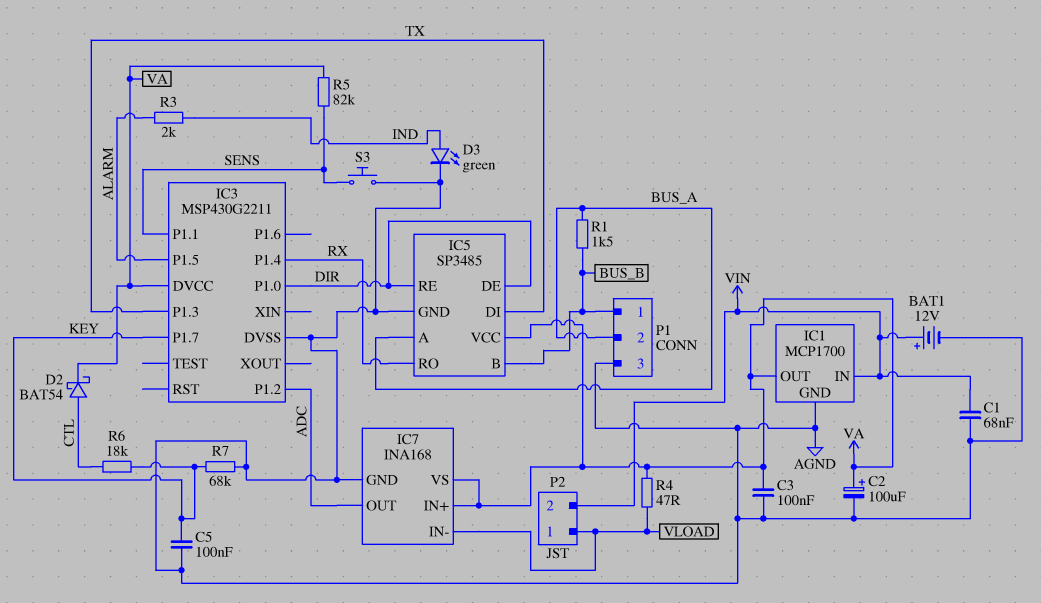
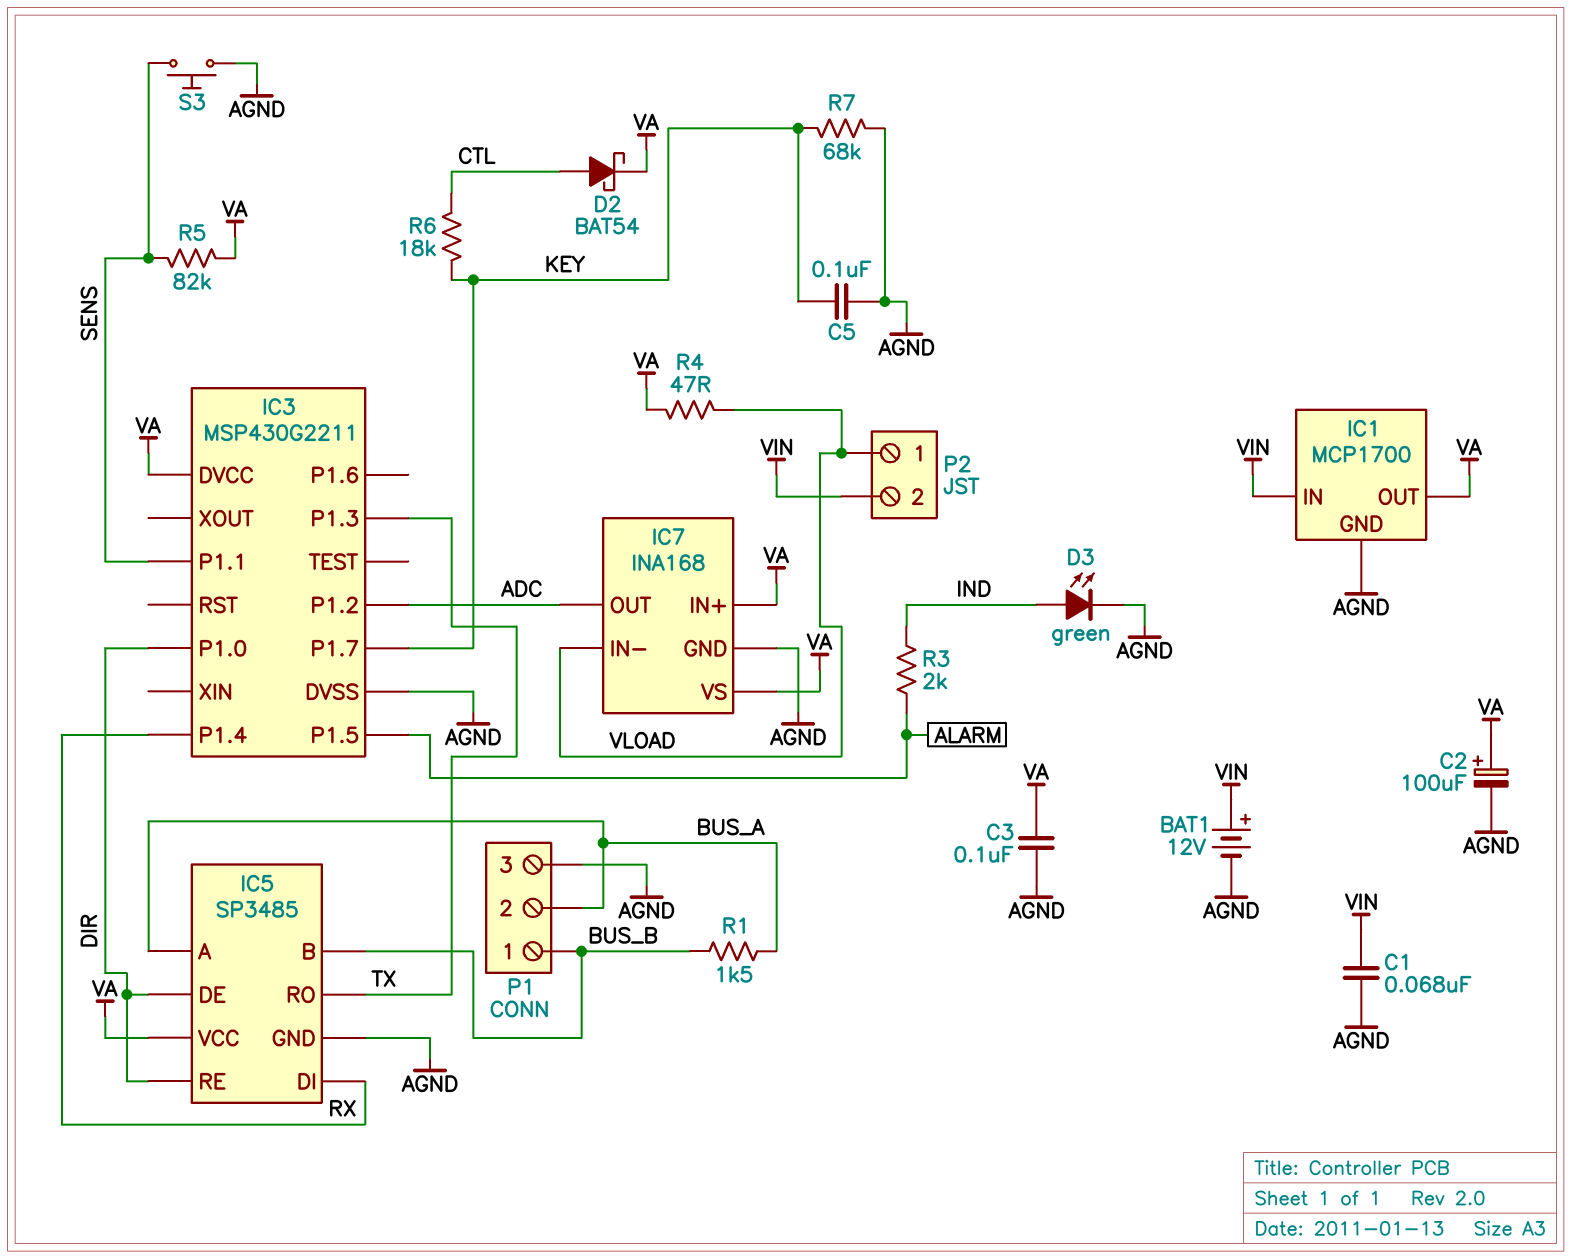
IC5 pin DI: TX -> RX
IC5 pin RO: RX -> TX

